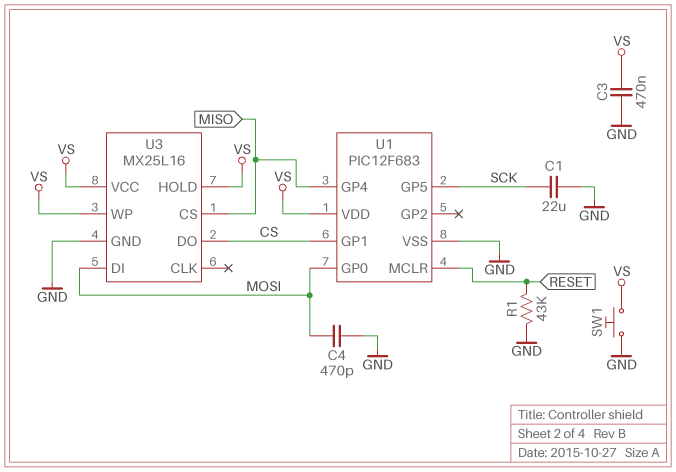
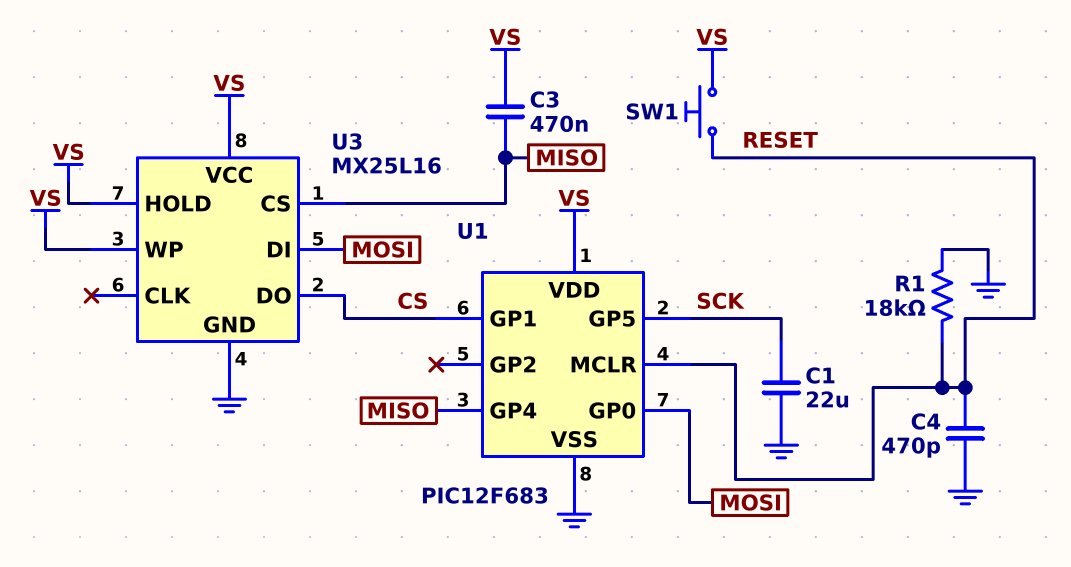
C3: 470nF (GND, VS) -> 470nF (MISO, VS)
C4: 470pF (GND, MOSI) -> 470pF (GND, RESET)
R1: 43k (GND, RESET) -> 18k (GND, RESET)
SW1: button (GND, VS) -> button (RESET, VS)

